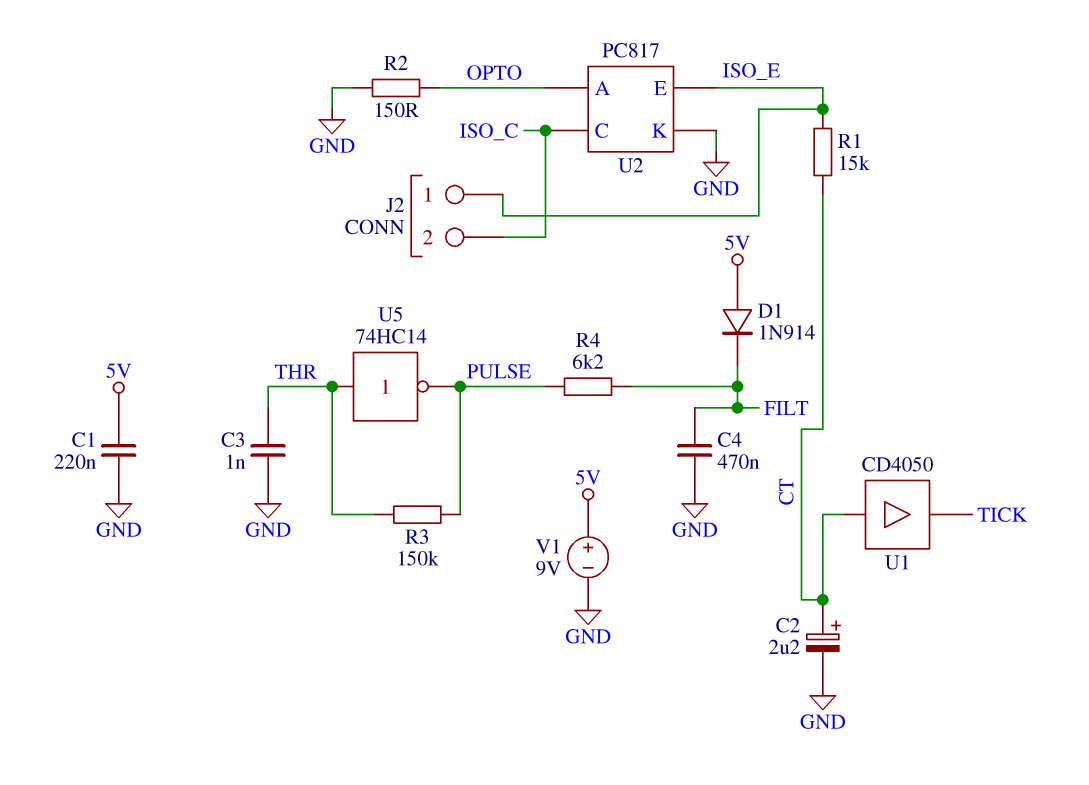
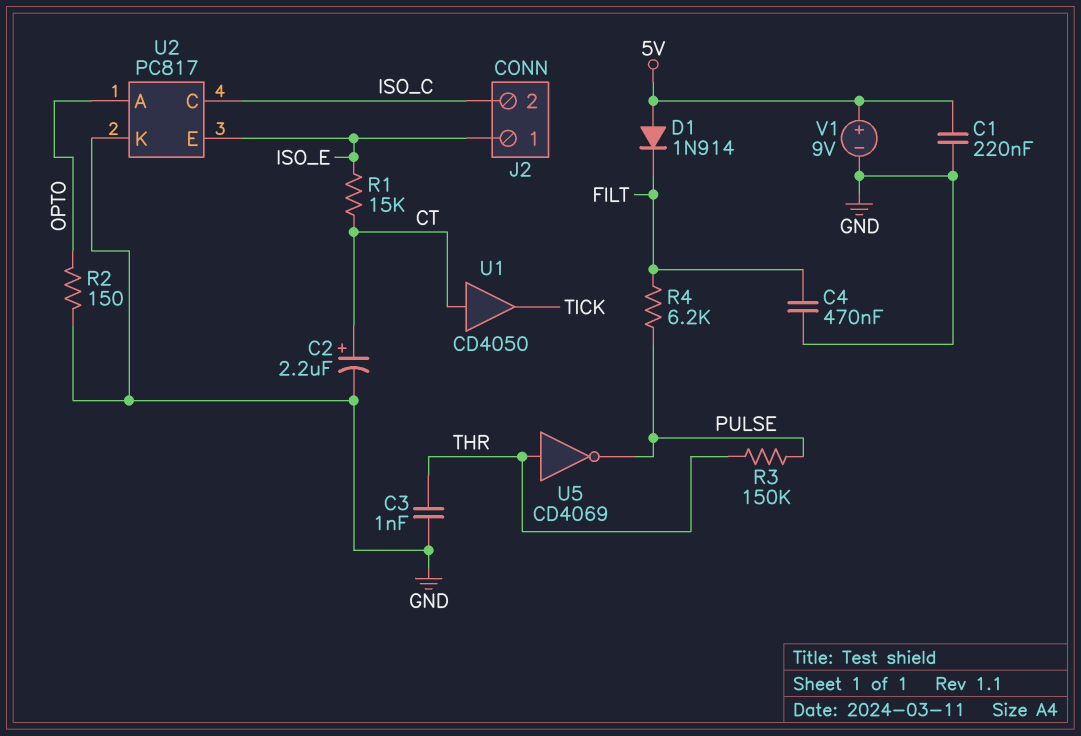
U5: NOT 74HC14 (in THR, out PULSE) -> NOT CD4069 (in THR, out PULSE)

